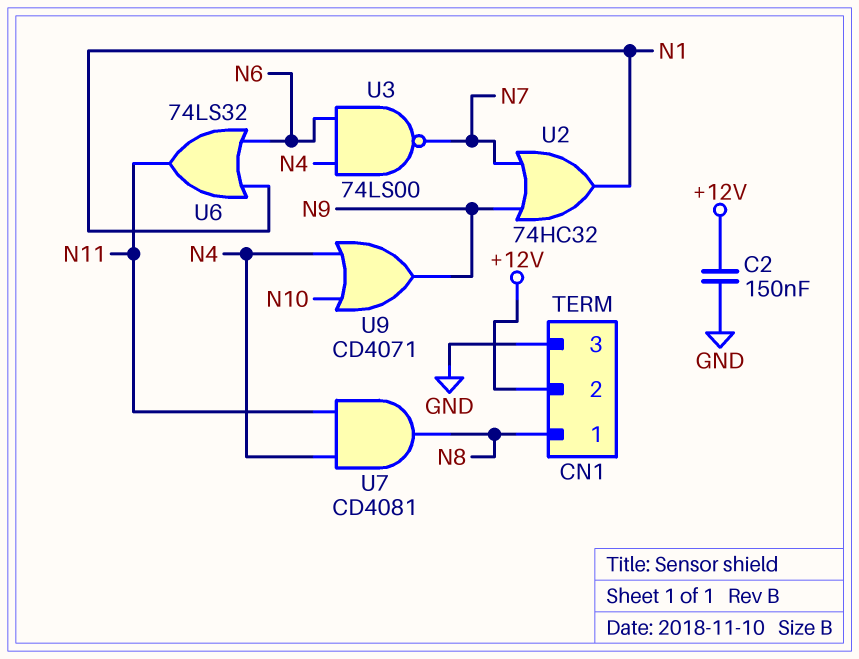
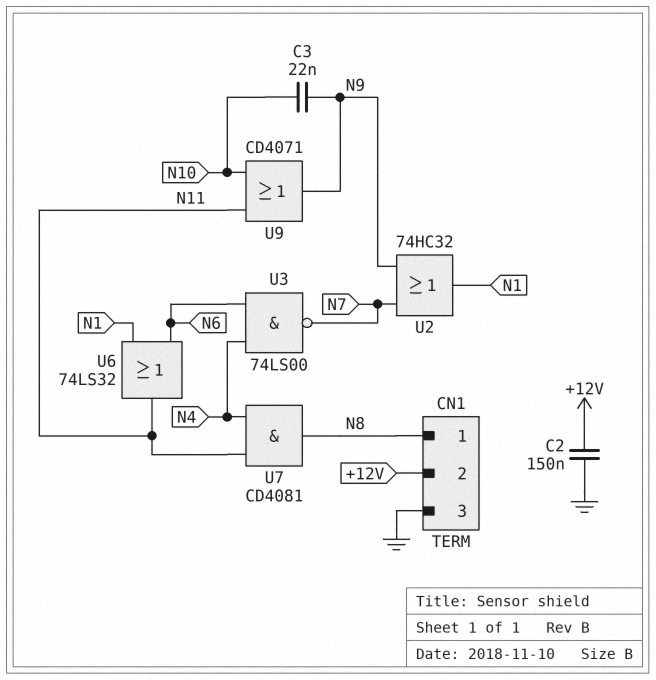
C3: none -> 22nF (N9, N10)
U9: OR CD4071 (in N4, in N10, out N9) -> OR CD4071 (in N10, in N11, out N9)

